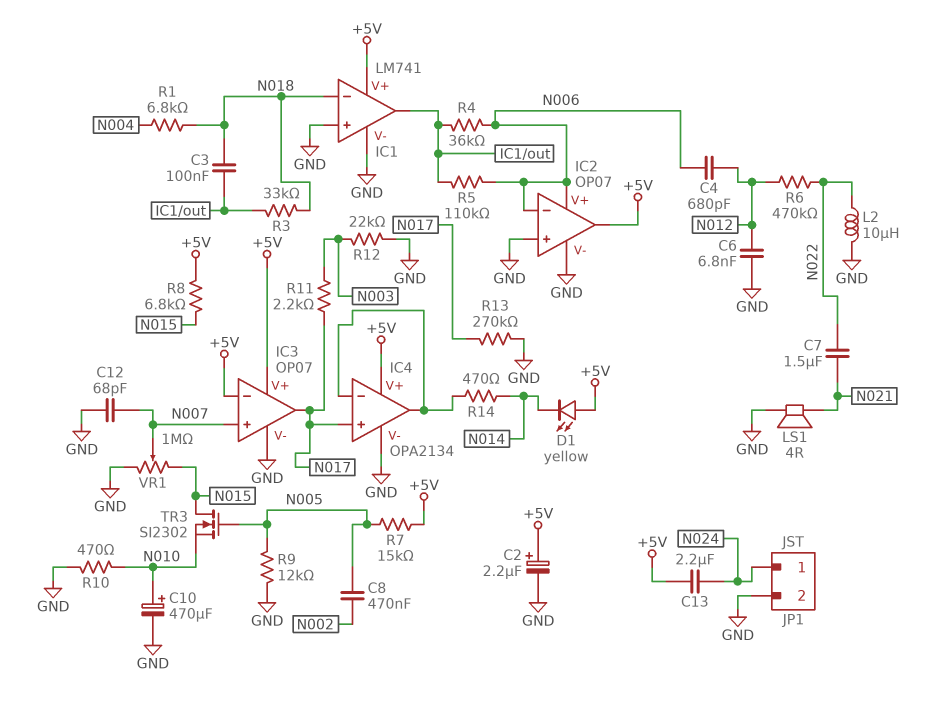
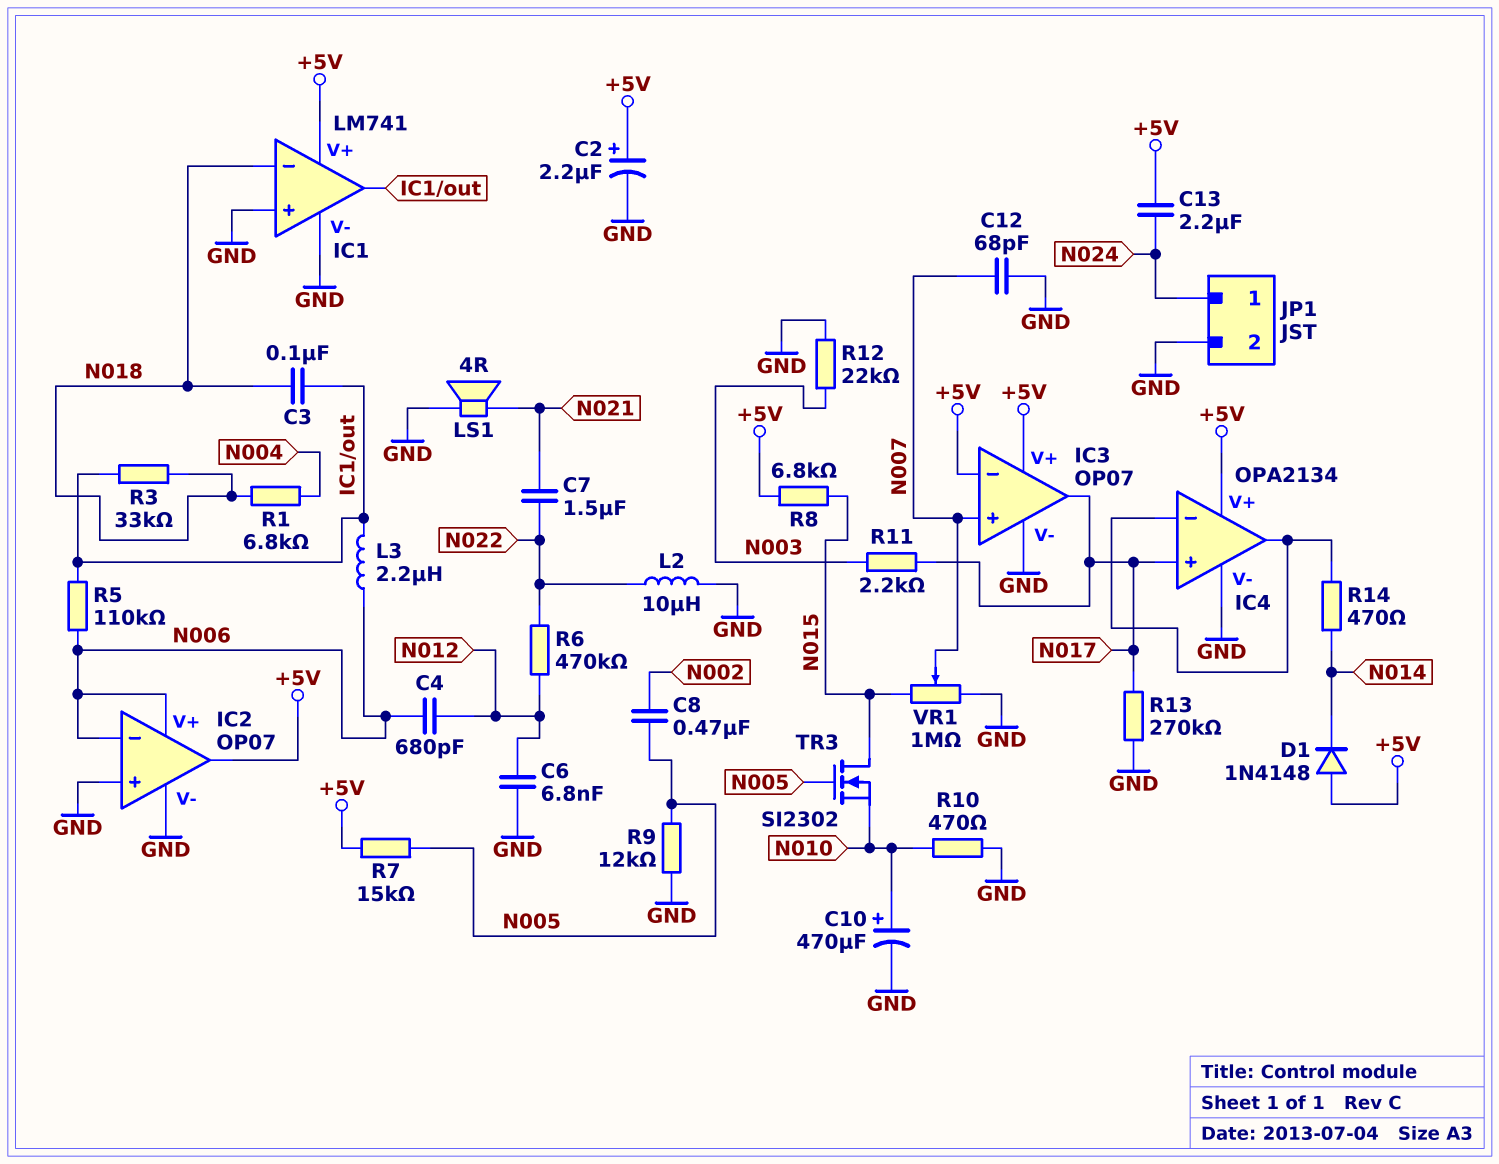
D1: LED yellow (A +5V, K N014) -> diode 1N4148 (A +5V, K N014)
L3: none -> 2.2uH (IC1/out, N006)
R4: 36k (IC1/out, N006) -> none

